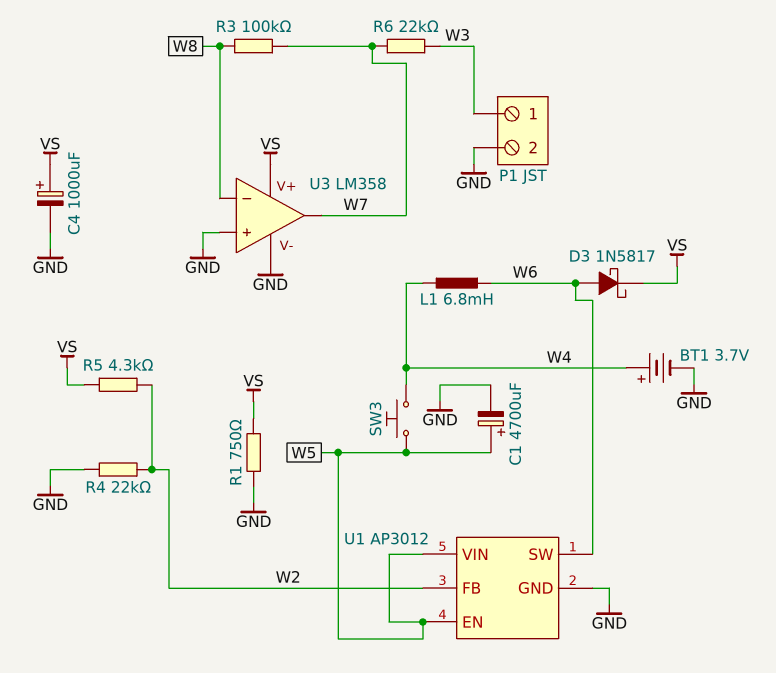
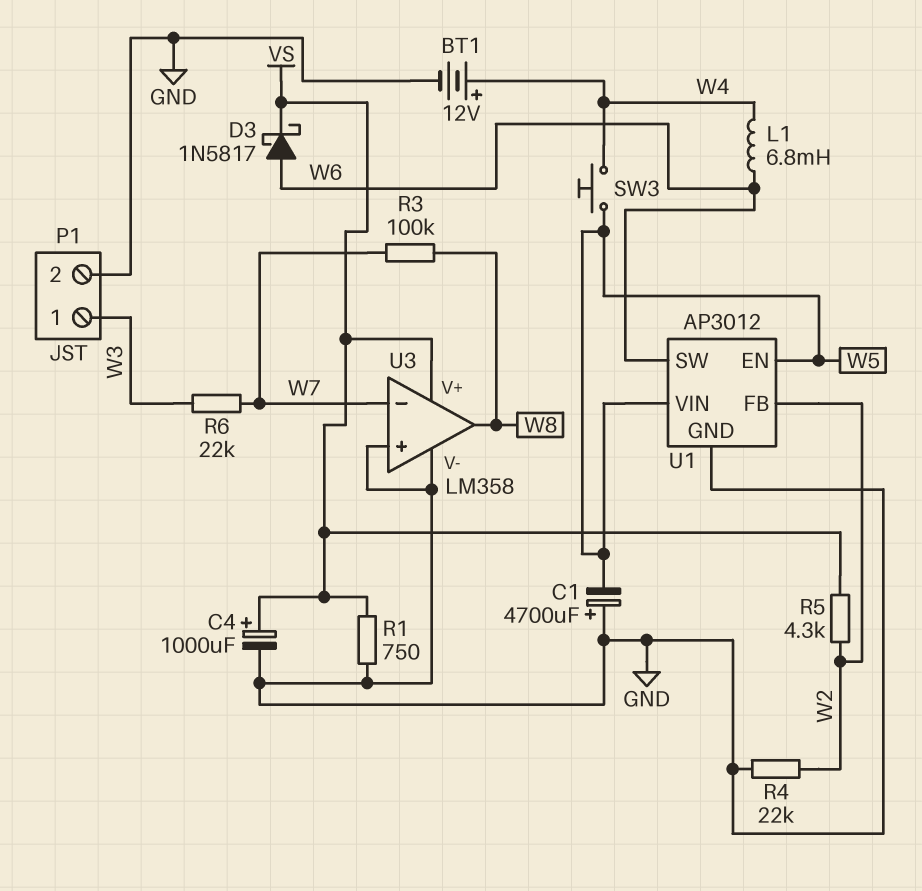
BT1: 3.7V (plus W4, minus GND) -> 12V (plus W4, minus GND)
C1: 4700uF (plus W5, minus GND) -> 4700uF (plus GND, minus W5)
U3 pin in-: W8 -> W7
U3 pin out: W7 -> W8

